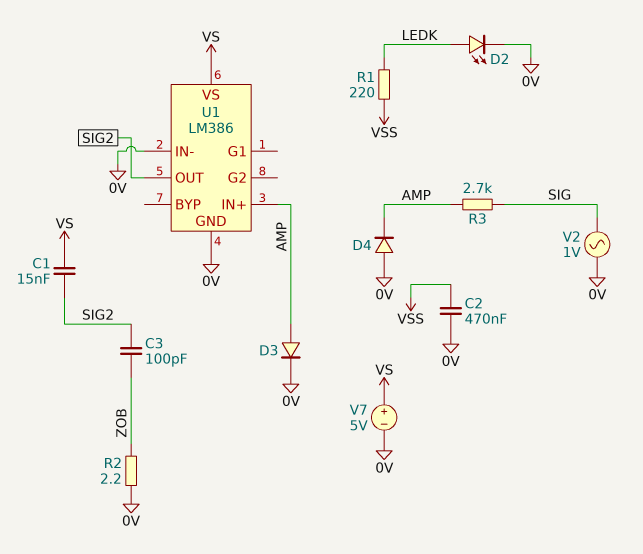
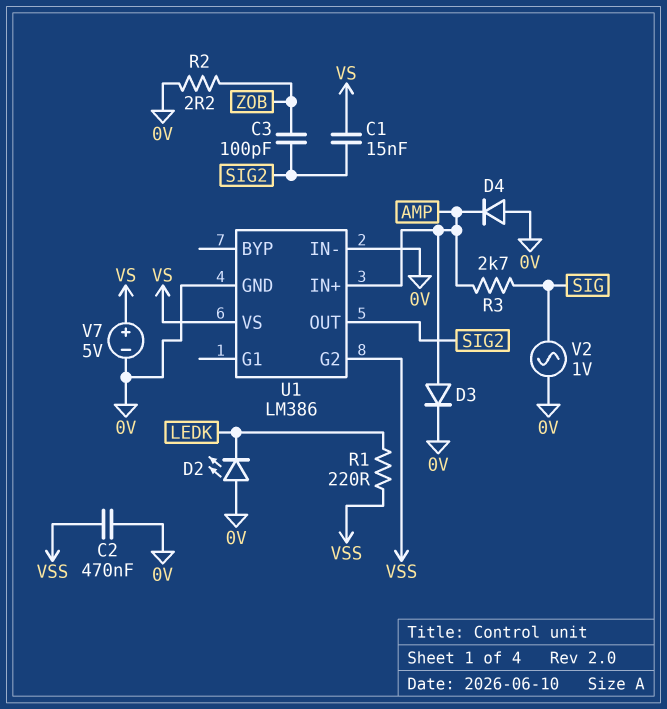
D2: LED (A LEDK, K 0V) -> LED (A 0V, K LEDK)
U1 pin G2: none -> VSS

